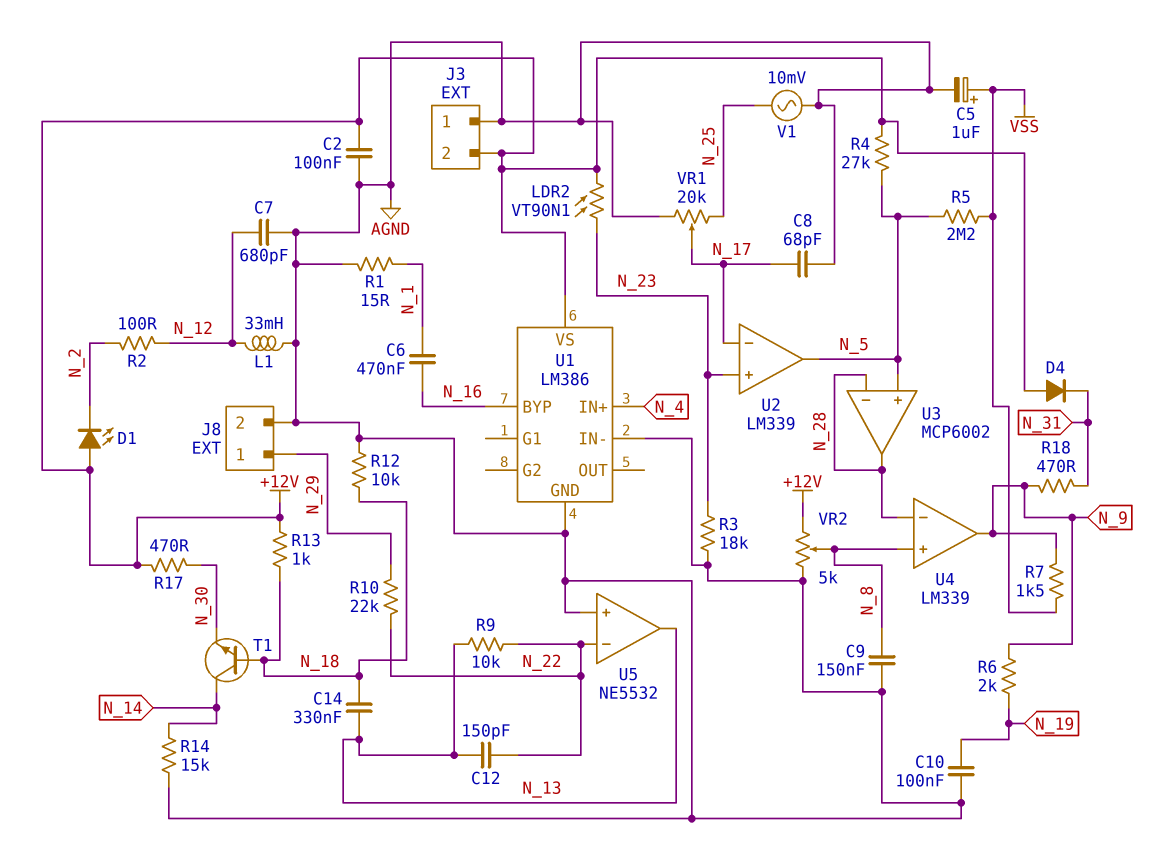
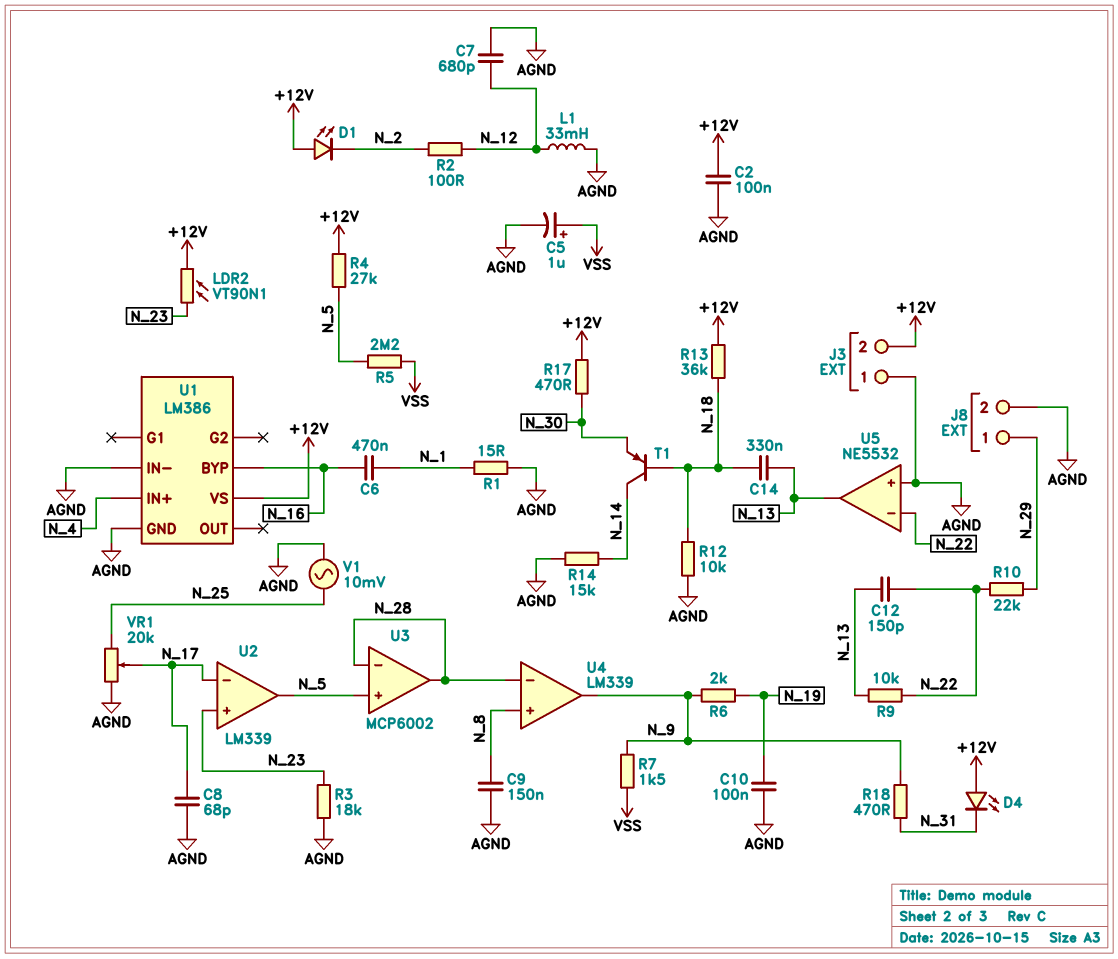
D4: diode (A +12V, K N_31) -> LED (A +12V, K N_31)
R13: 1k (+12V, N_18) -> 36k (+12V, N_18)
T1: NPN (B N_18, C N_14, E N_30) -> PNP (B N_18, C N_14, E N_30)
VR2: 5k (+12V, AGND, wiper N_8) -> none

